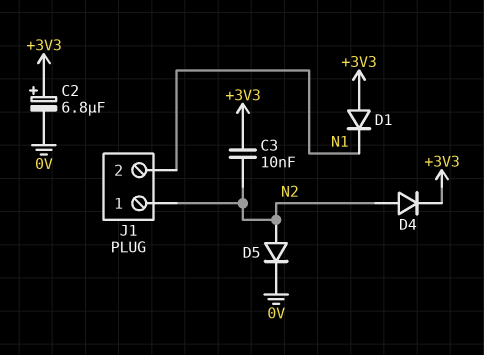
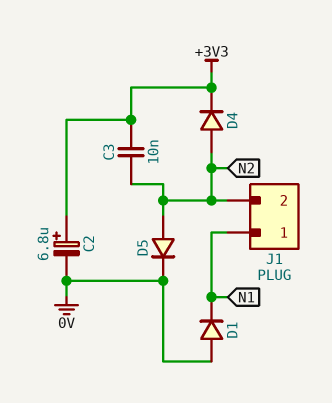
D1: diode (A +3V3, K N1) -> diode (A 0V, K N1)
J1 pin 1: N2 -> N1
J1 pin 2: N1 -> N2

